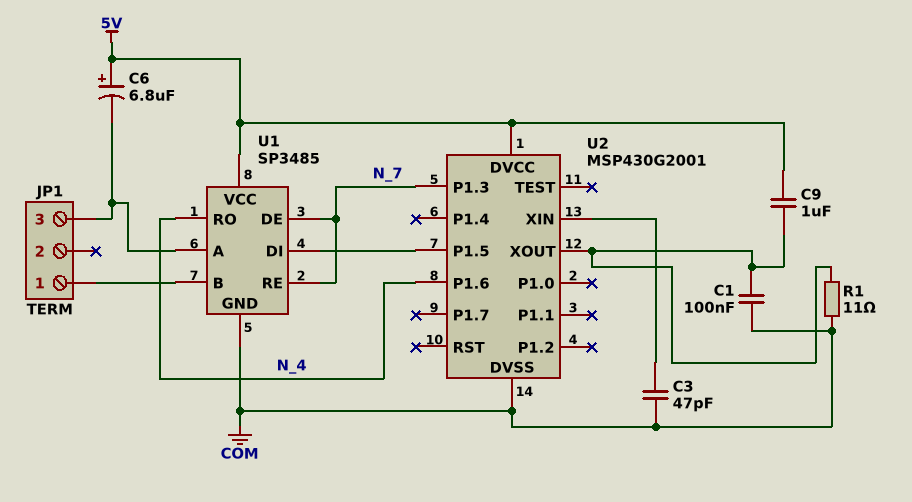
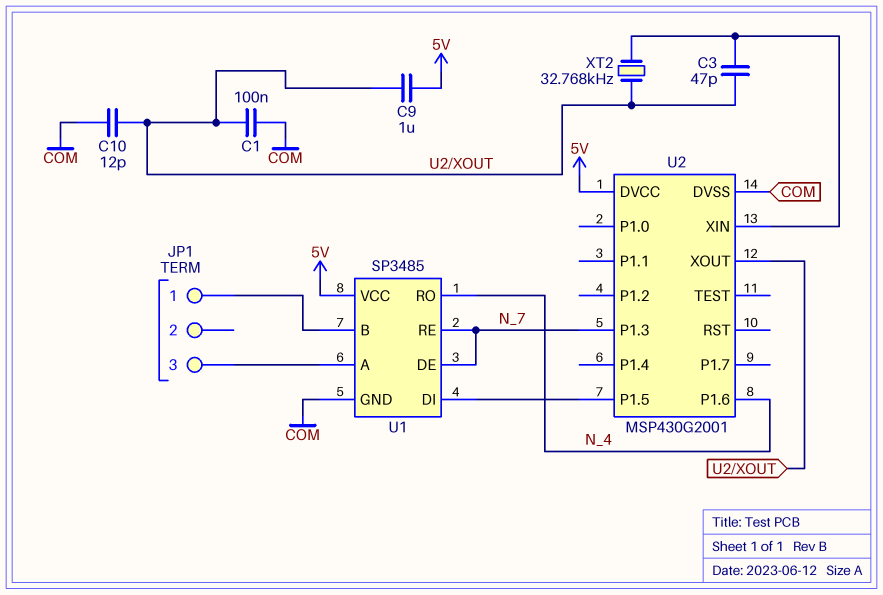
C3: 47pF (COM, U2/XIN) -> 47pF (U2/XIN, U2/XOUT)
C6: 6.8uF (plus 5V, minus JP1/3) -> none
C10: none -> 12pF (COM, U2/XOUT)
R1: 11 (COM, U2/XOUT) -> none
XT2: none -> 32.768kHz (U2/XIN, U2/XOUT)

